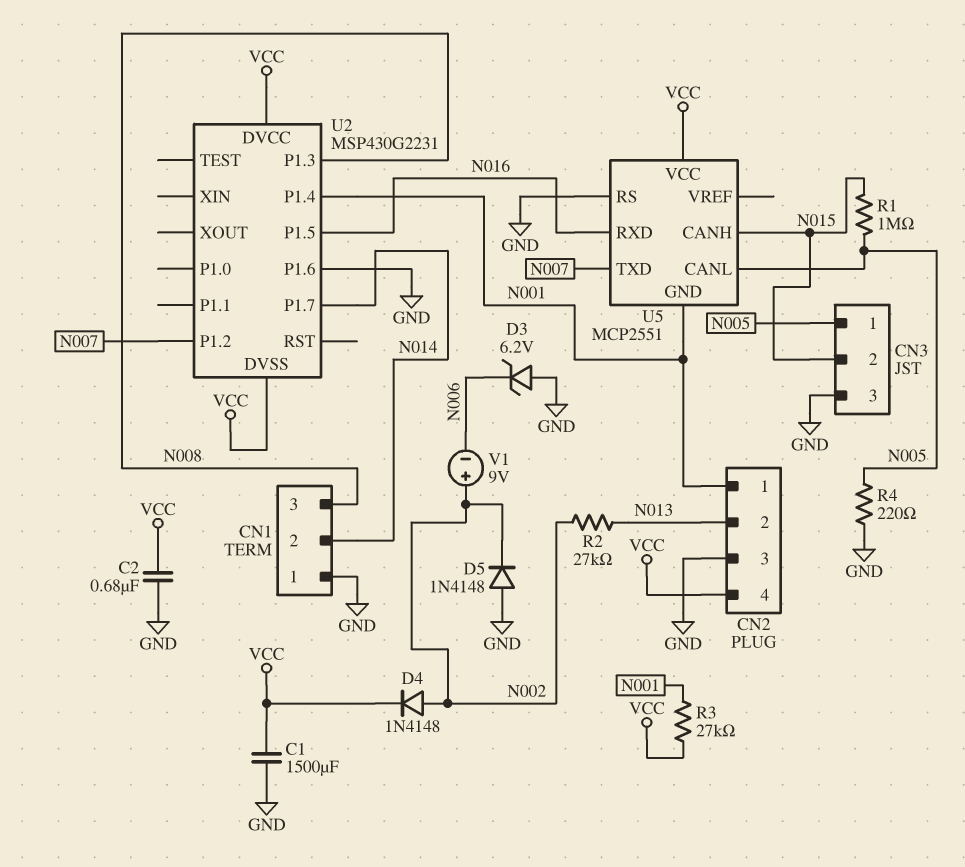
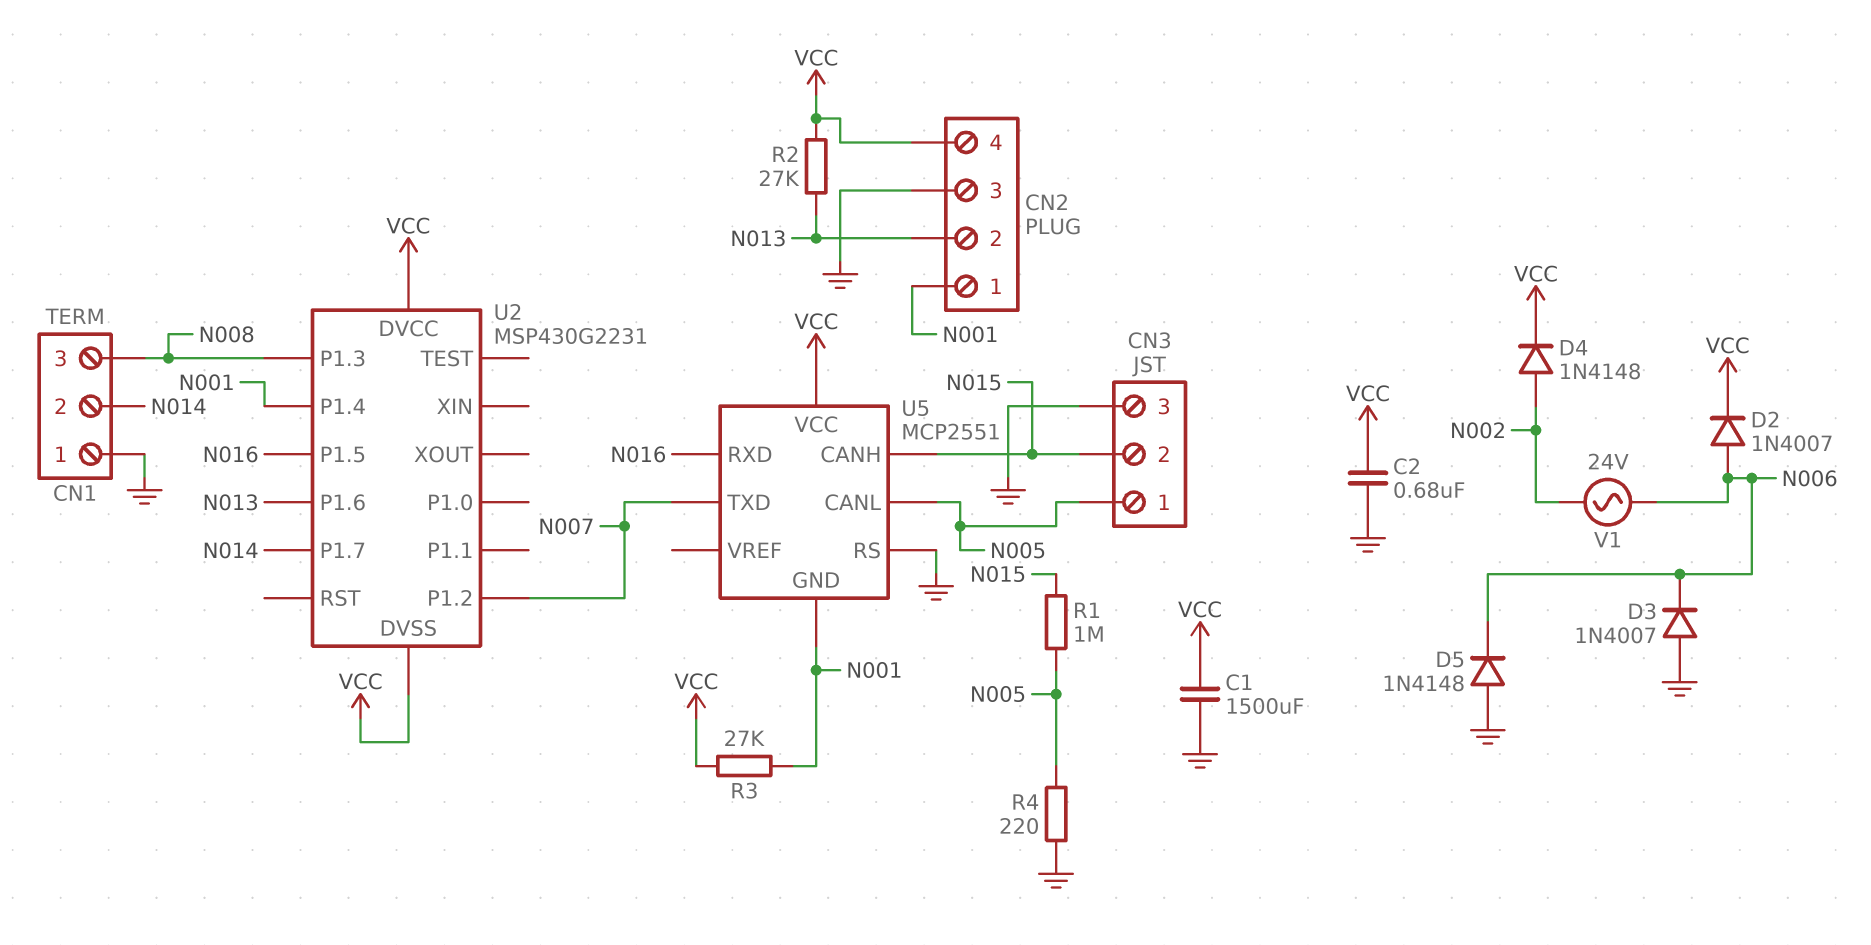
D2: none -> diode 1N4007 (A N006, K VCC)
D3: zener 6.2V (A GND, K N006) -> diode 1N4007 (A GND, K N006)
D5: diode 1N4148 (A GND, K N002) -> diode 1N4148 (A GND, K N006)
R2: 27k (N002, N013) -> 27k (N013, VCC)
U2 pin P1.6: GND -> N013
V1: 9V (plus N002, minus N006) -> AC 24V (N002, N006)

